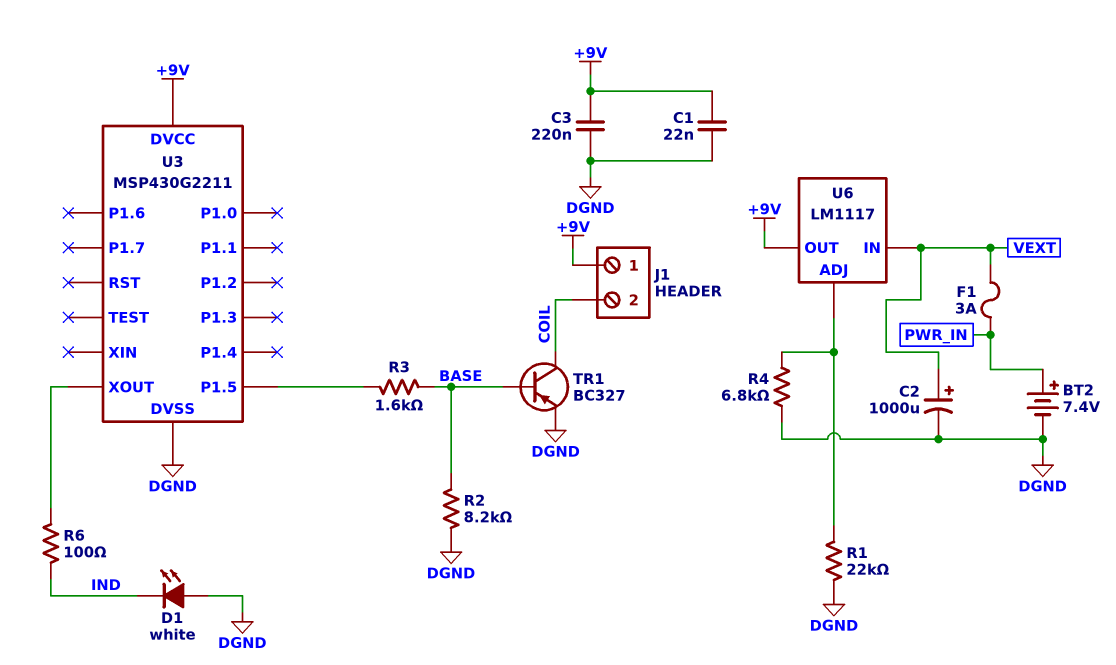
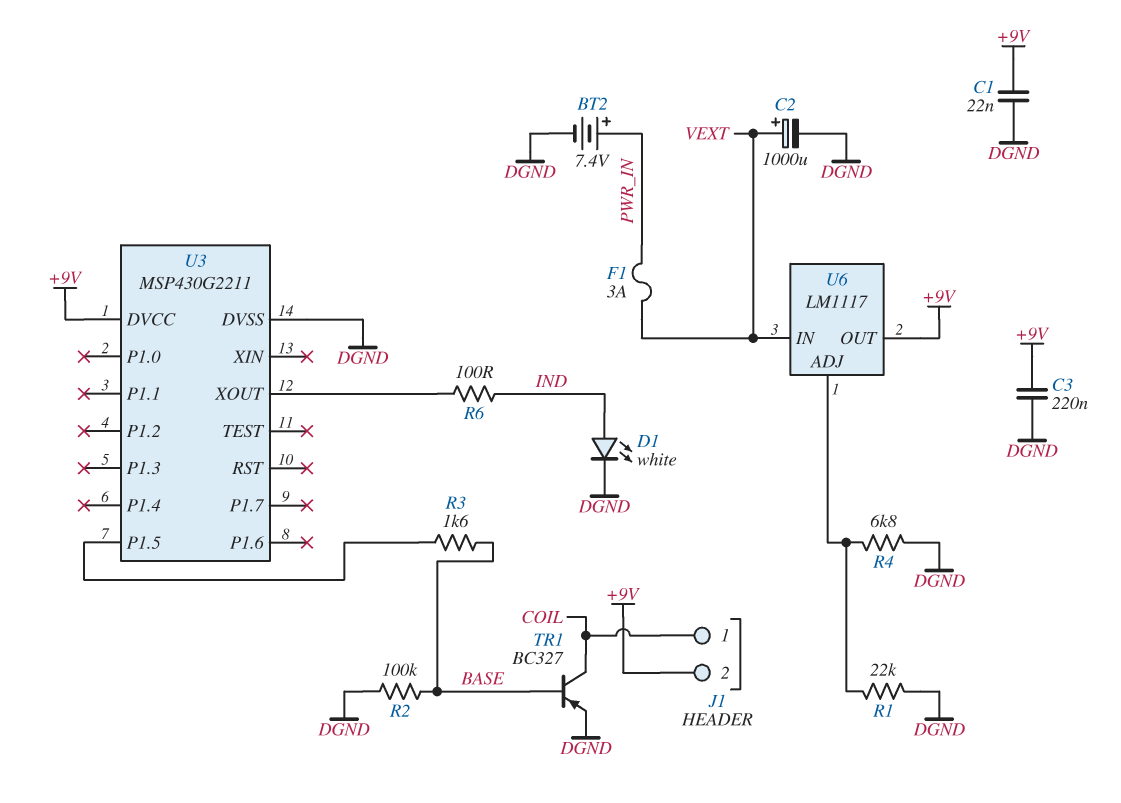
D1: LED white (A DGND, K IND) -> LED white (A IND, K DGND)
J1 pin 1: +9V -> COIL
J1 pin 2: COIL -> +9V
R2: 8.2k (BASE, DGND) -> 100k (BASE, DGND)

